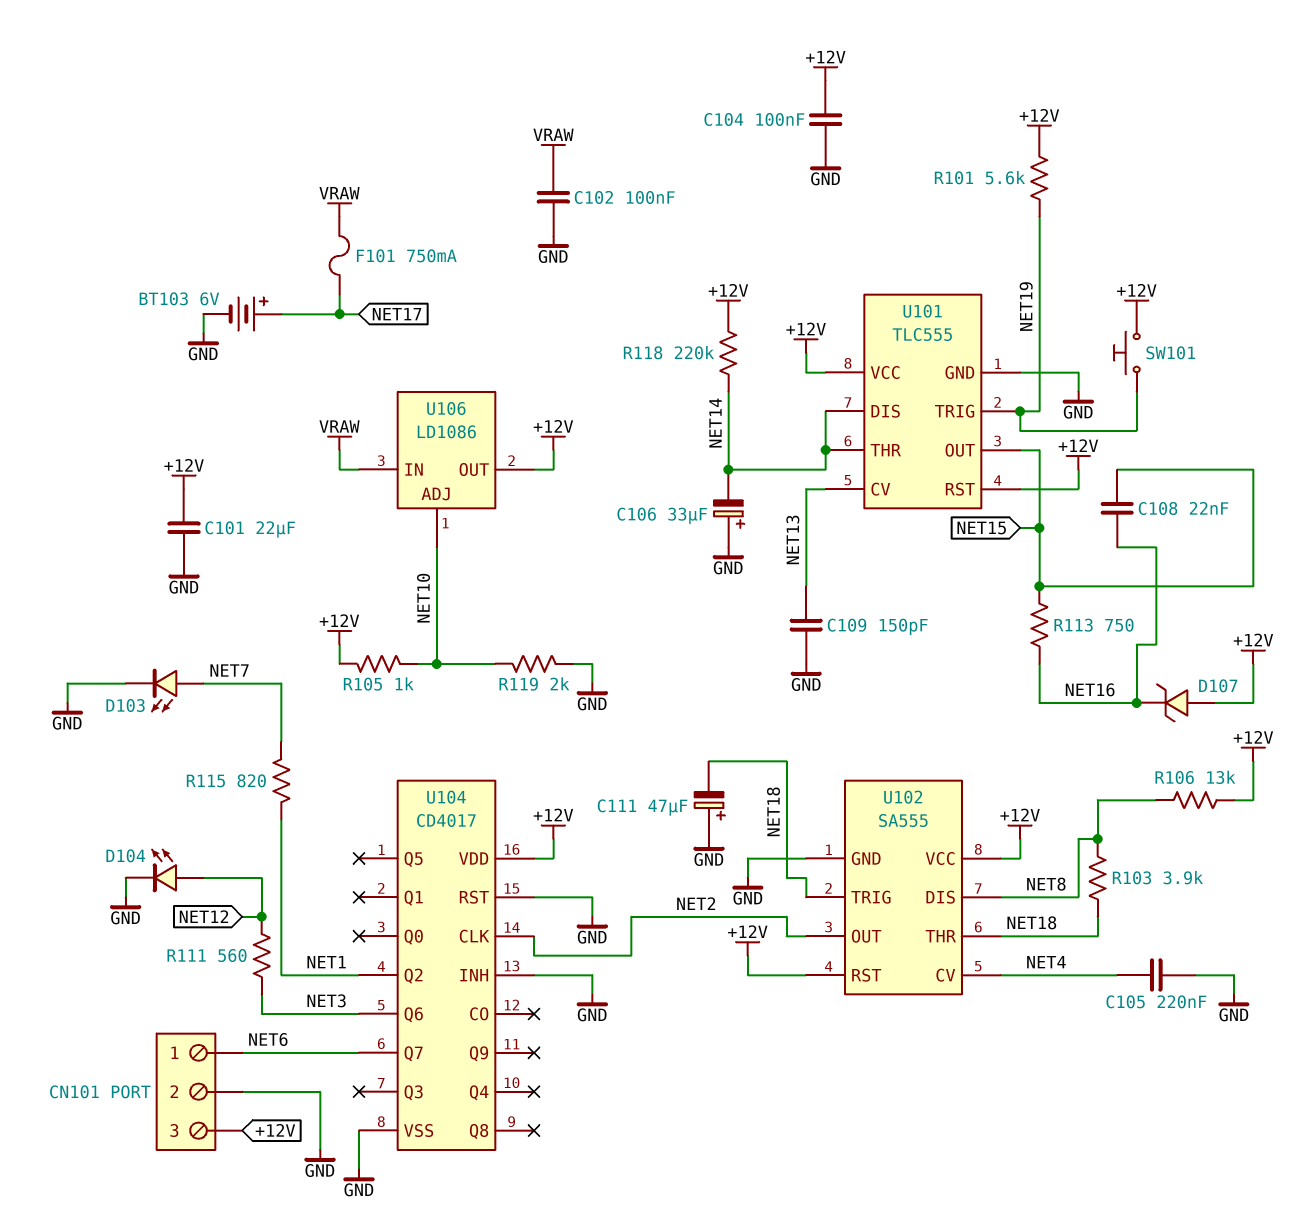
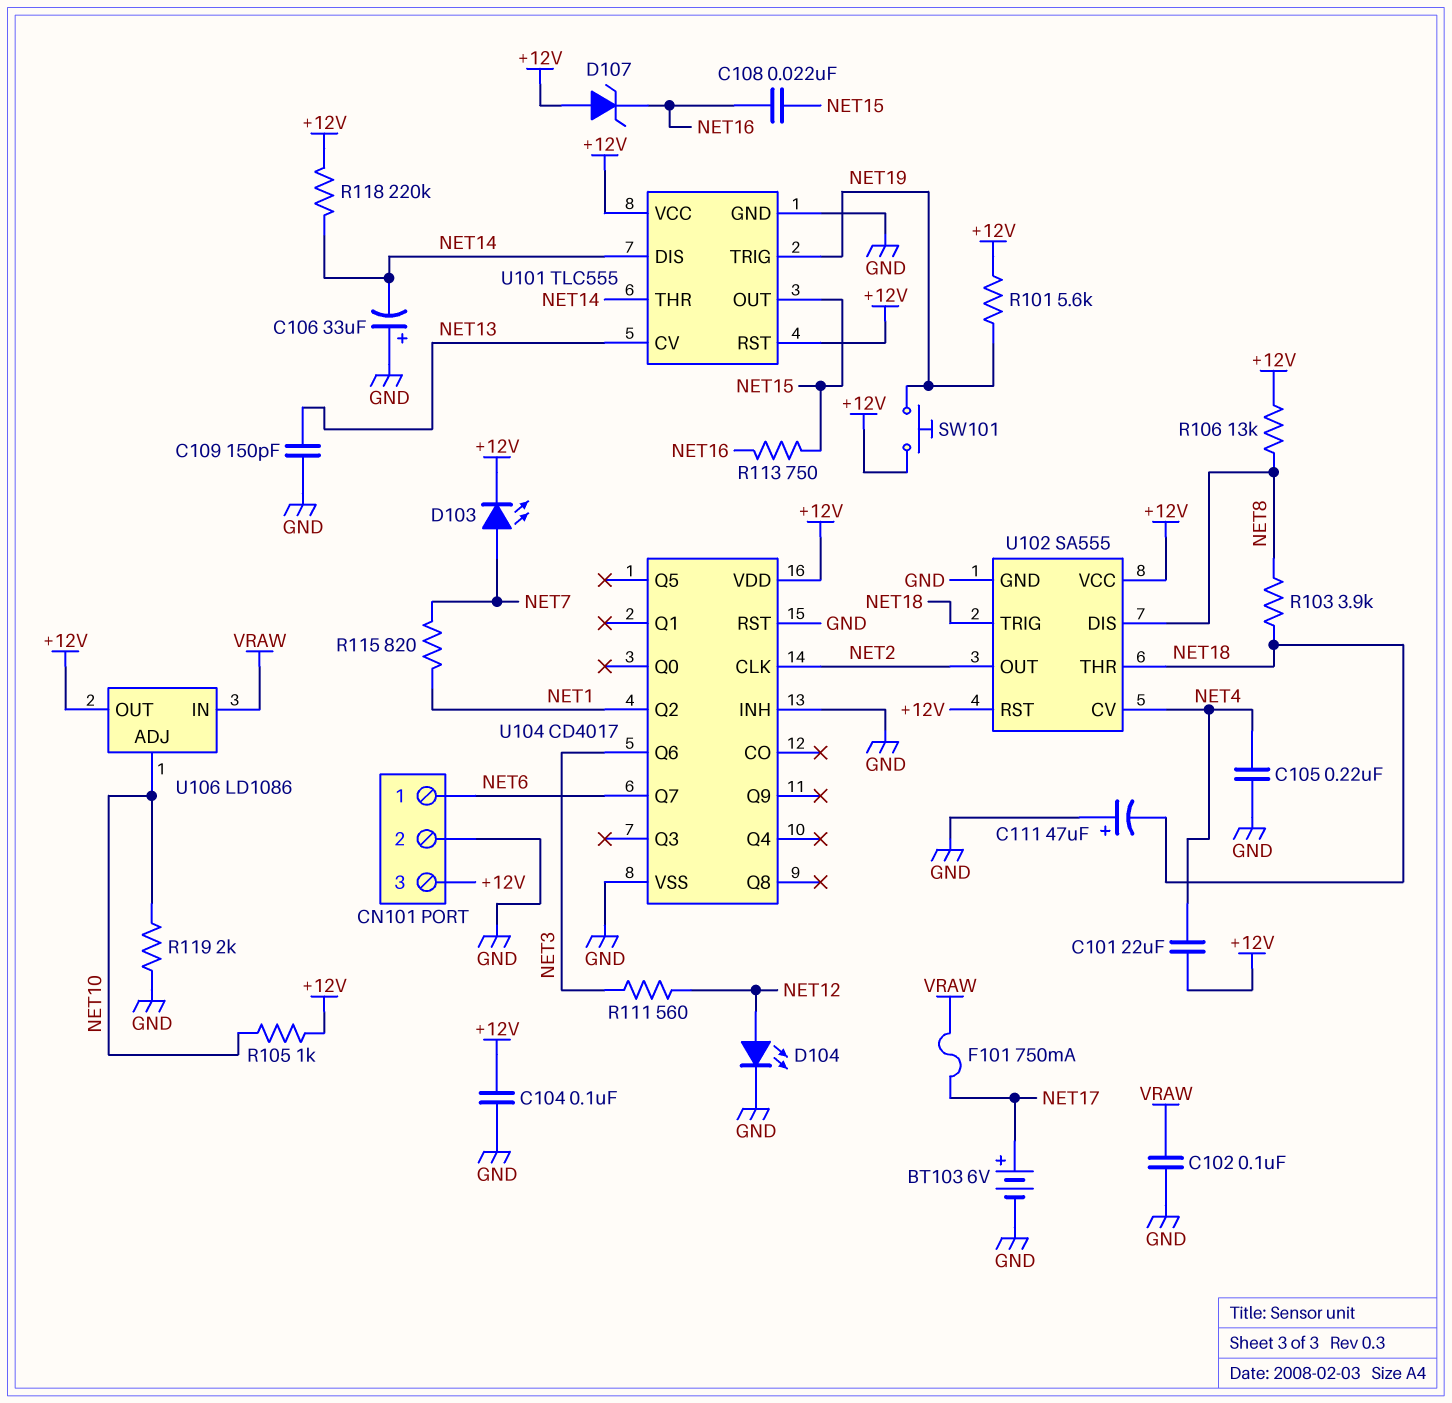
C101: 22uF (+12V, GND) -> 22uF (+12V, NET4)
D103: LED (A NET7, K GND) -> LED (A NET7, K +12V)

